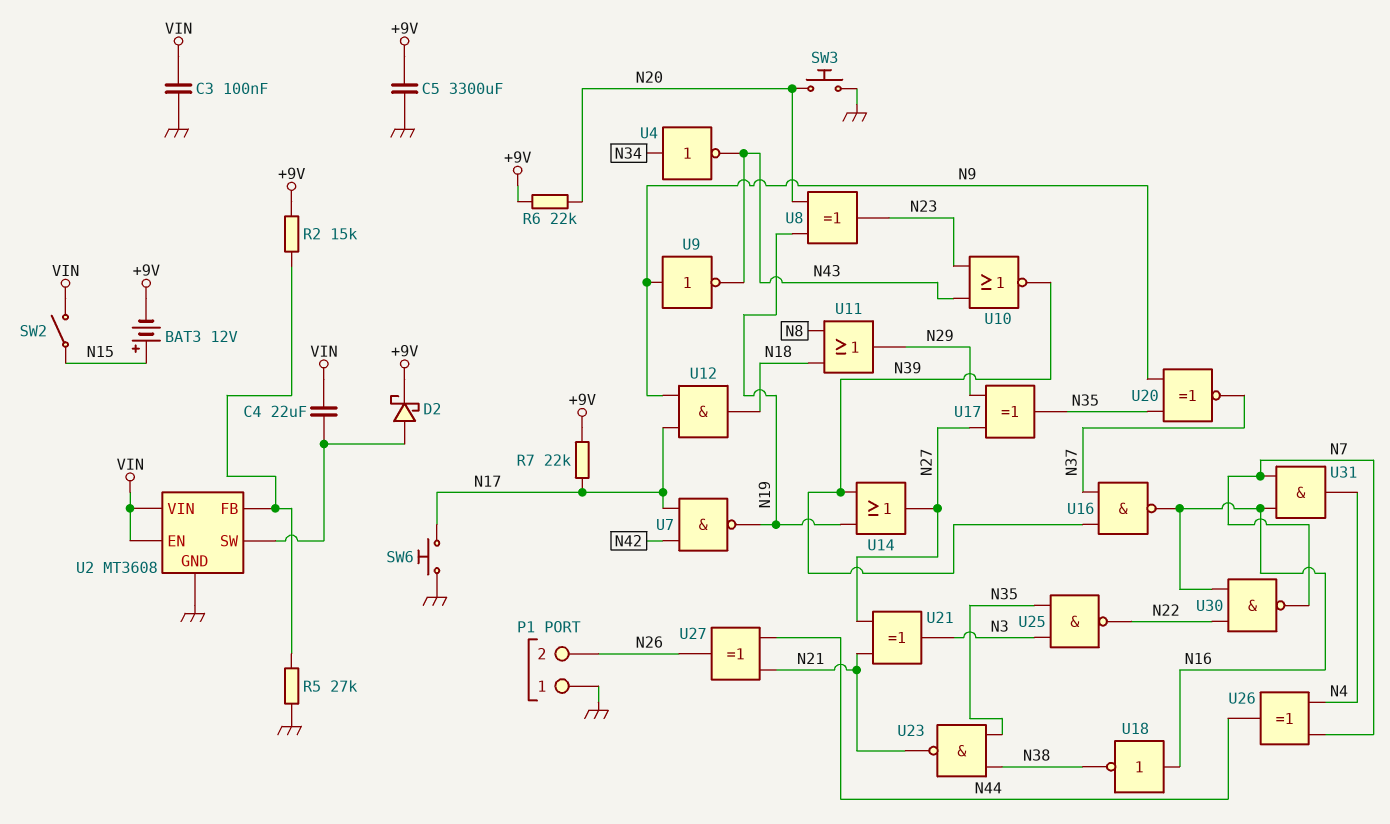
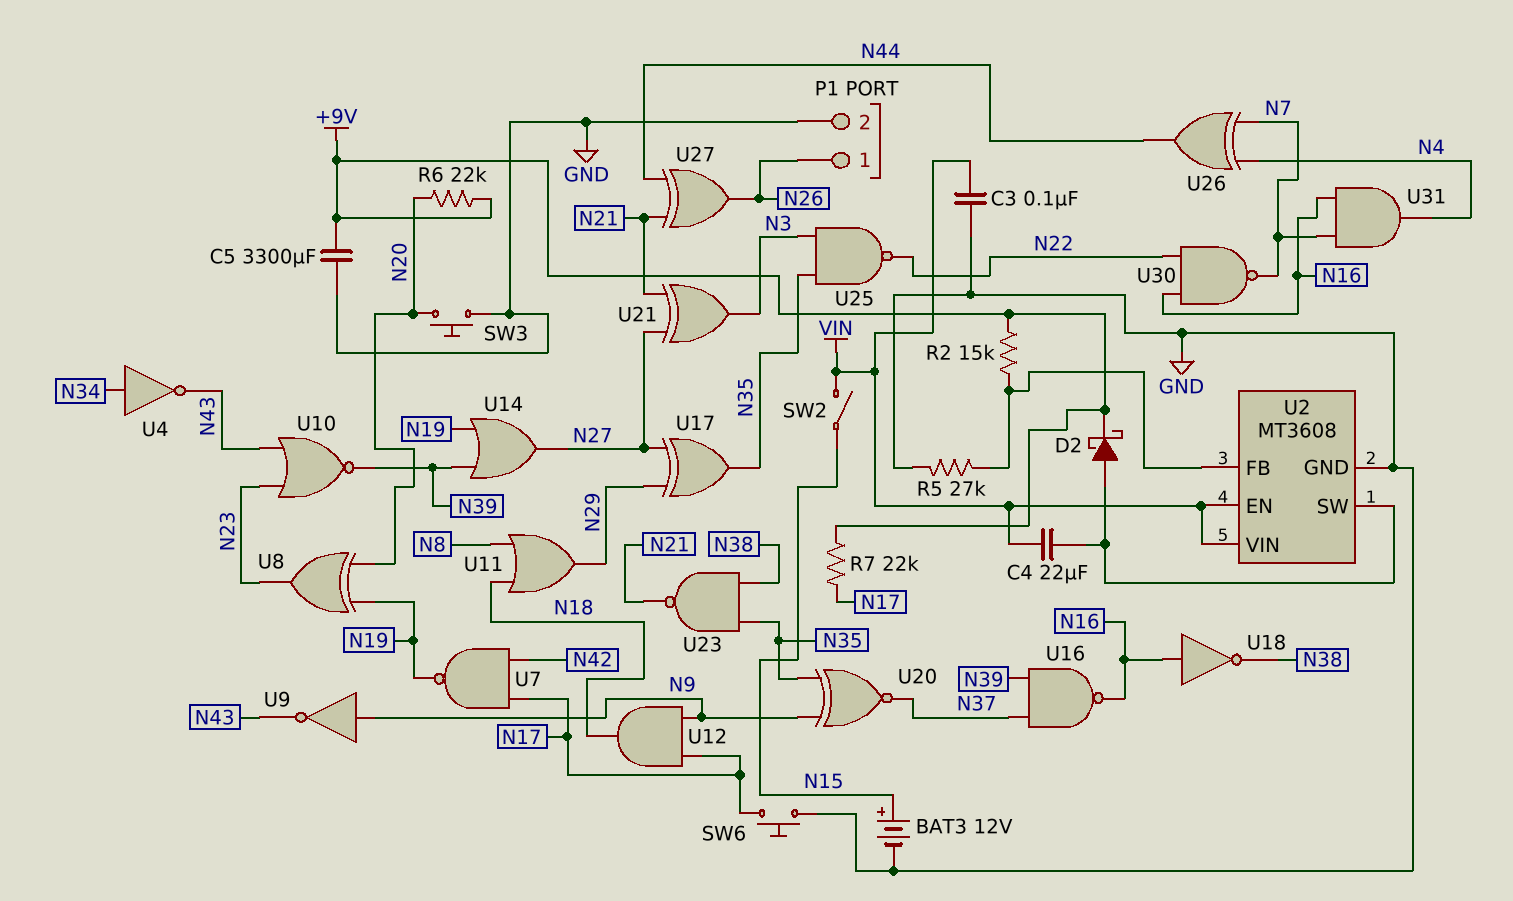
BAT3: 12V (plus N15, minus +9V) -> 12V (plus N15, minus GND)
P1 pin 1: GND -> N26
P1 pin 2: N26 -> GND

